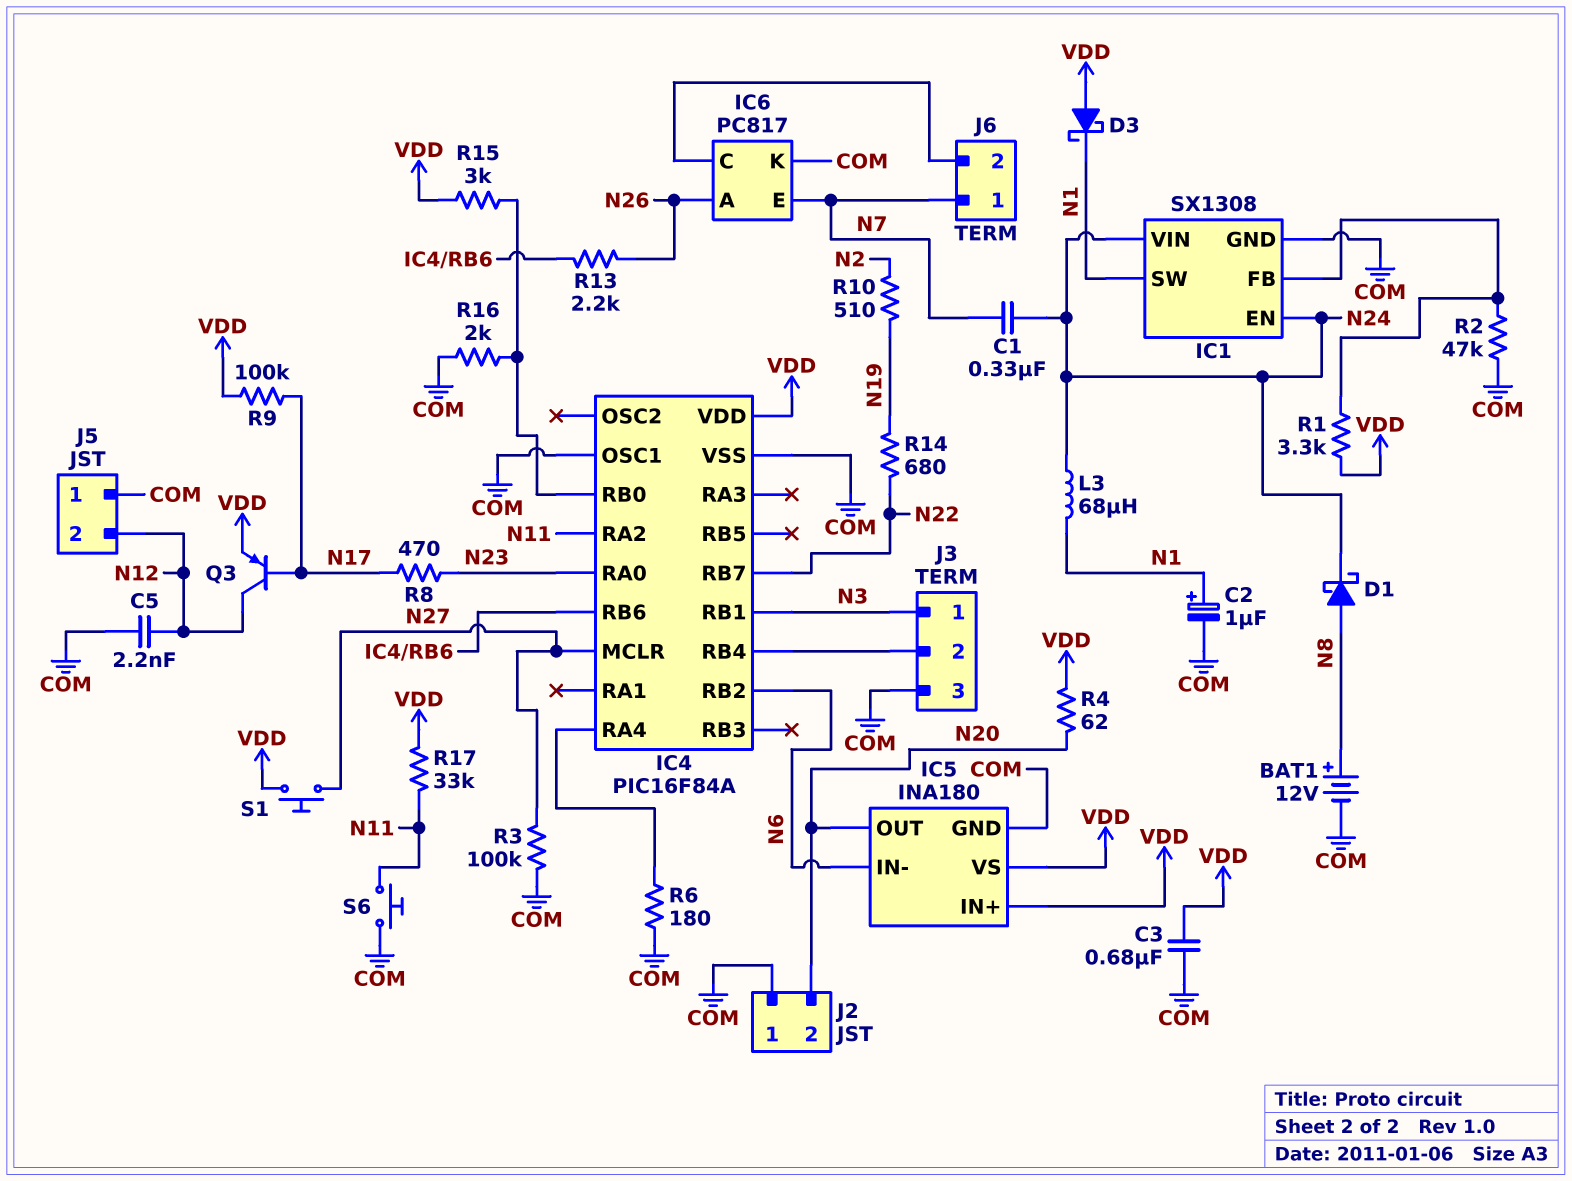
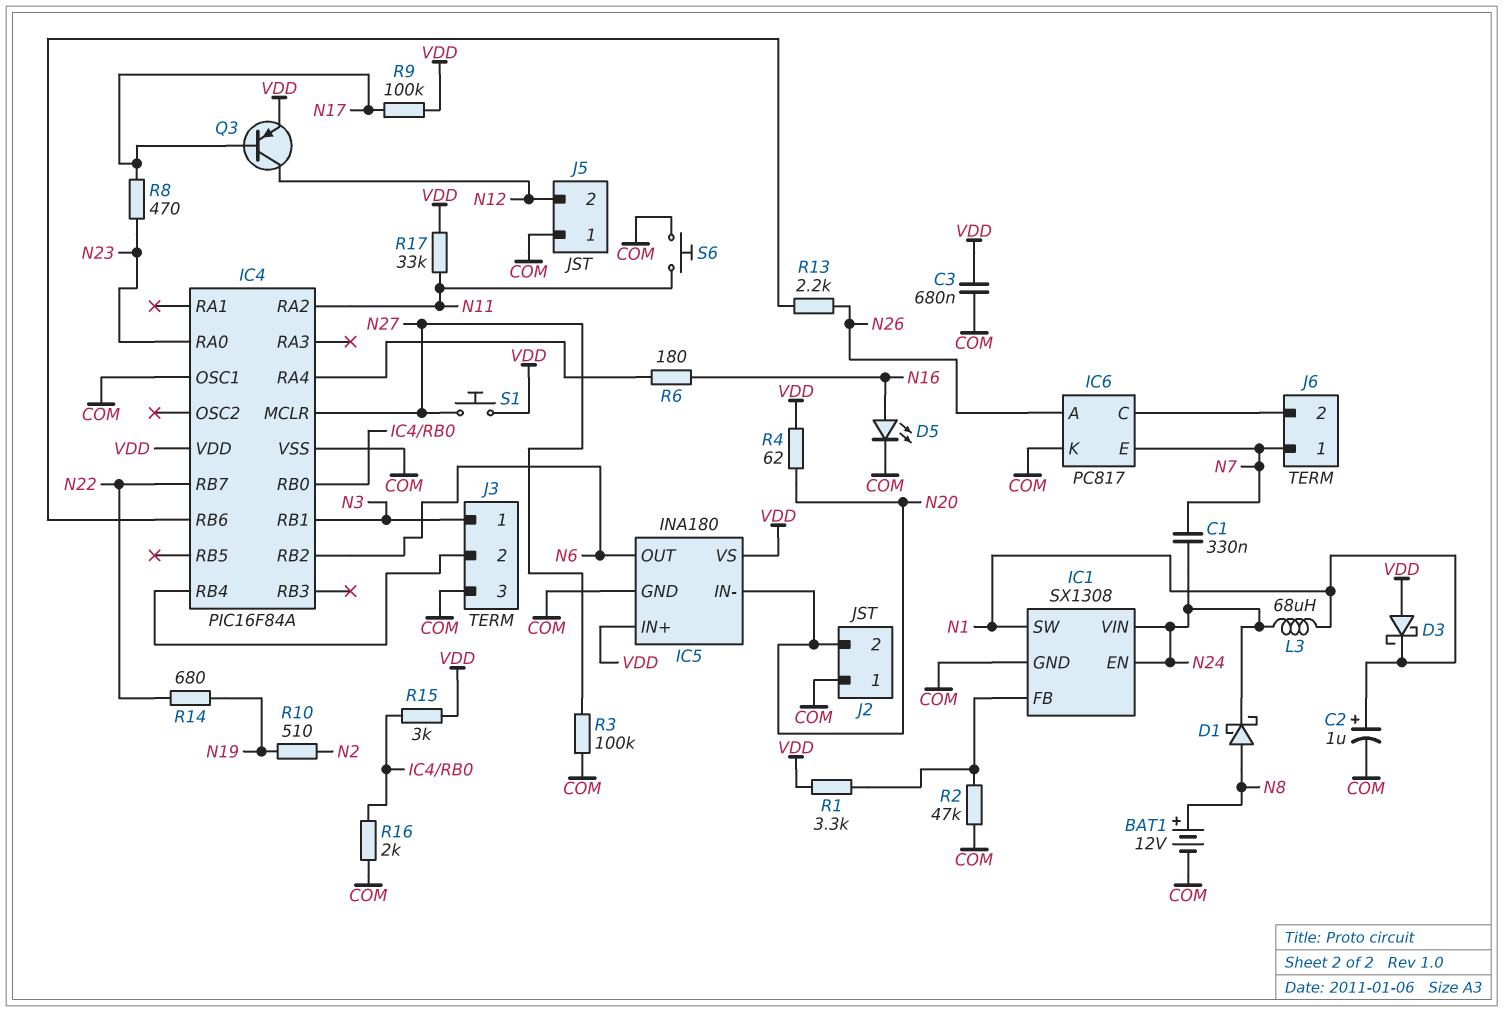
C5: 2.2nF (COM, N12) -> none
D5: none -> LED (A N16, K COM)
IC5 pin IN-: N6 -> N20
IC5 pin OUT: N20 -> N6
R6: 180 (COM, IC4/RA4) -> 180 (IC4/RA4, N16)

